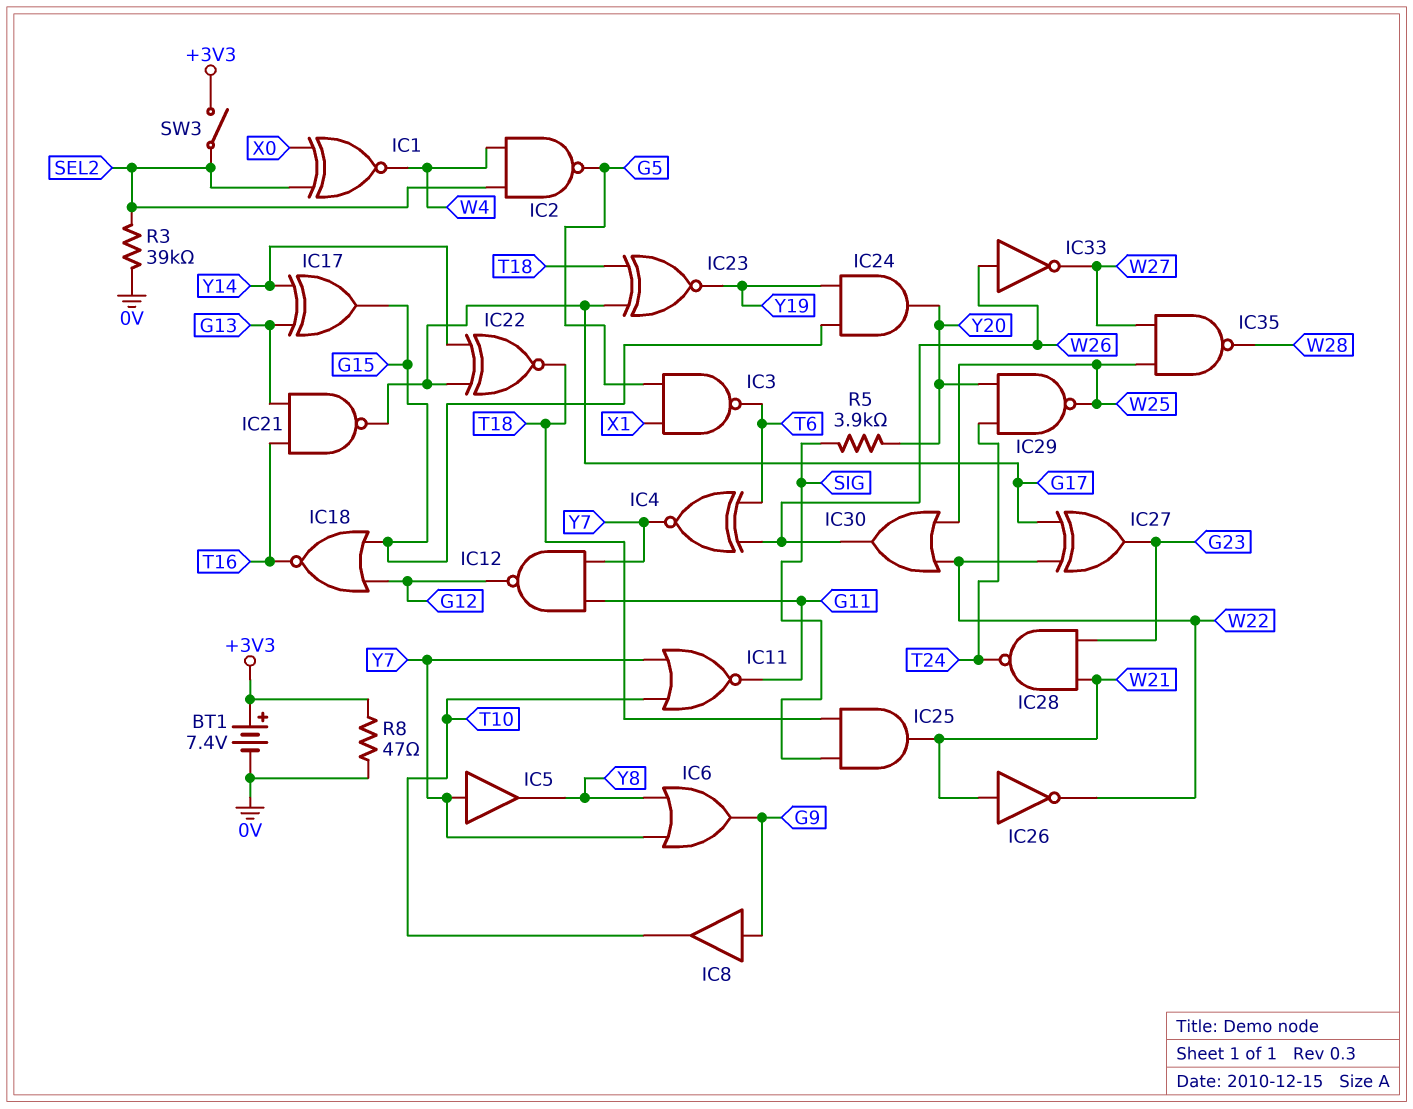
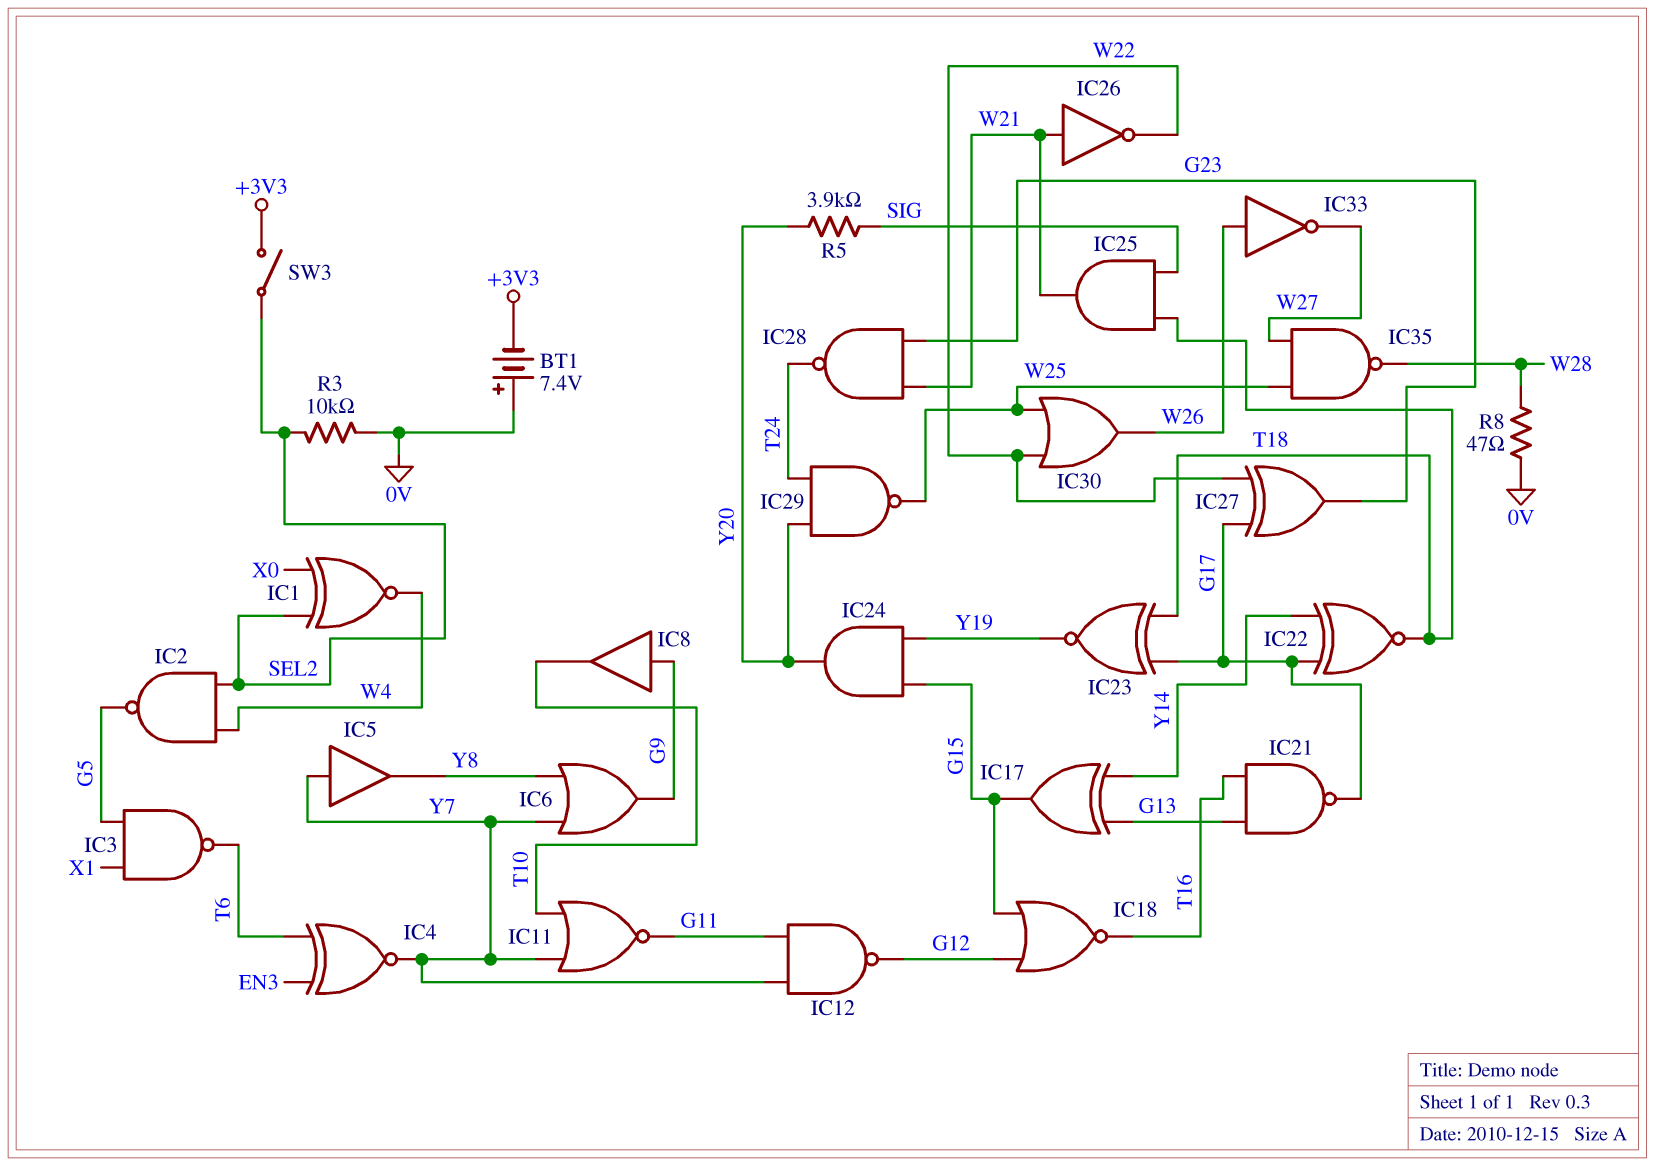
BT1: 7.4V (plus +3V3, minus 0V) -> 7.4V (plus 0V, minus +3V3)
IC4: XNOR (in T6, in W26, out Y7) -> XNOR (in EN3, in T6, out Y7)
R3: 39k (0V, SEL2) -> 10k (0V, SEL2)
R8: 47 (+3V3, 0V) -> 47 (0V, W28)

